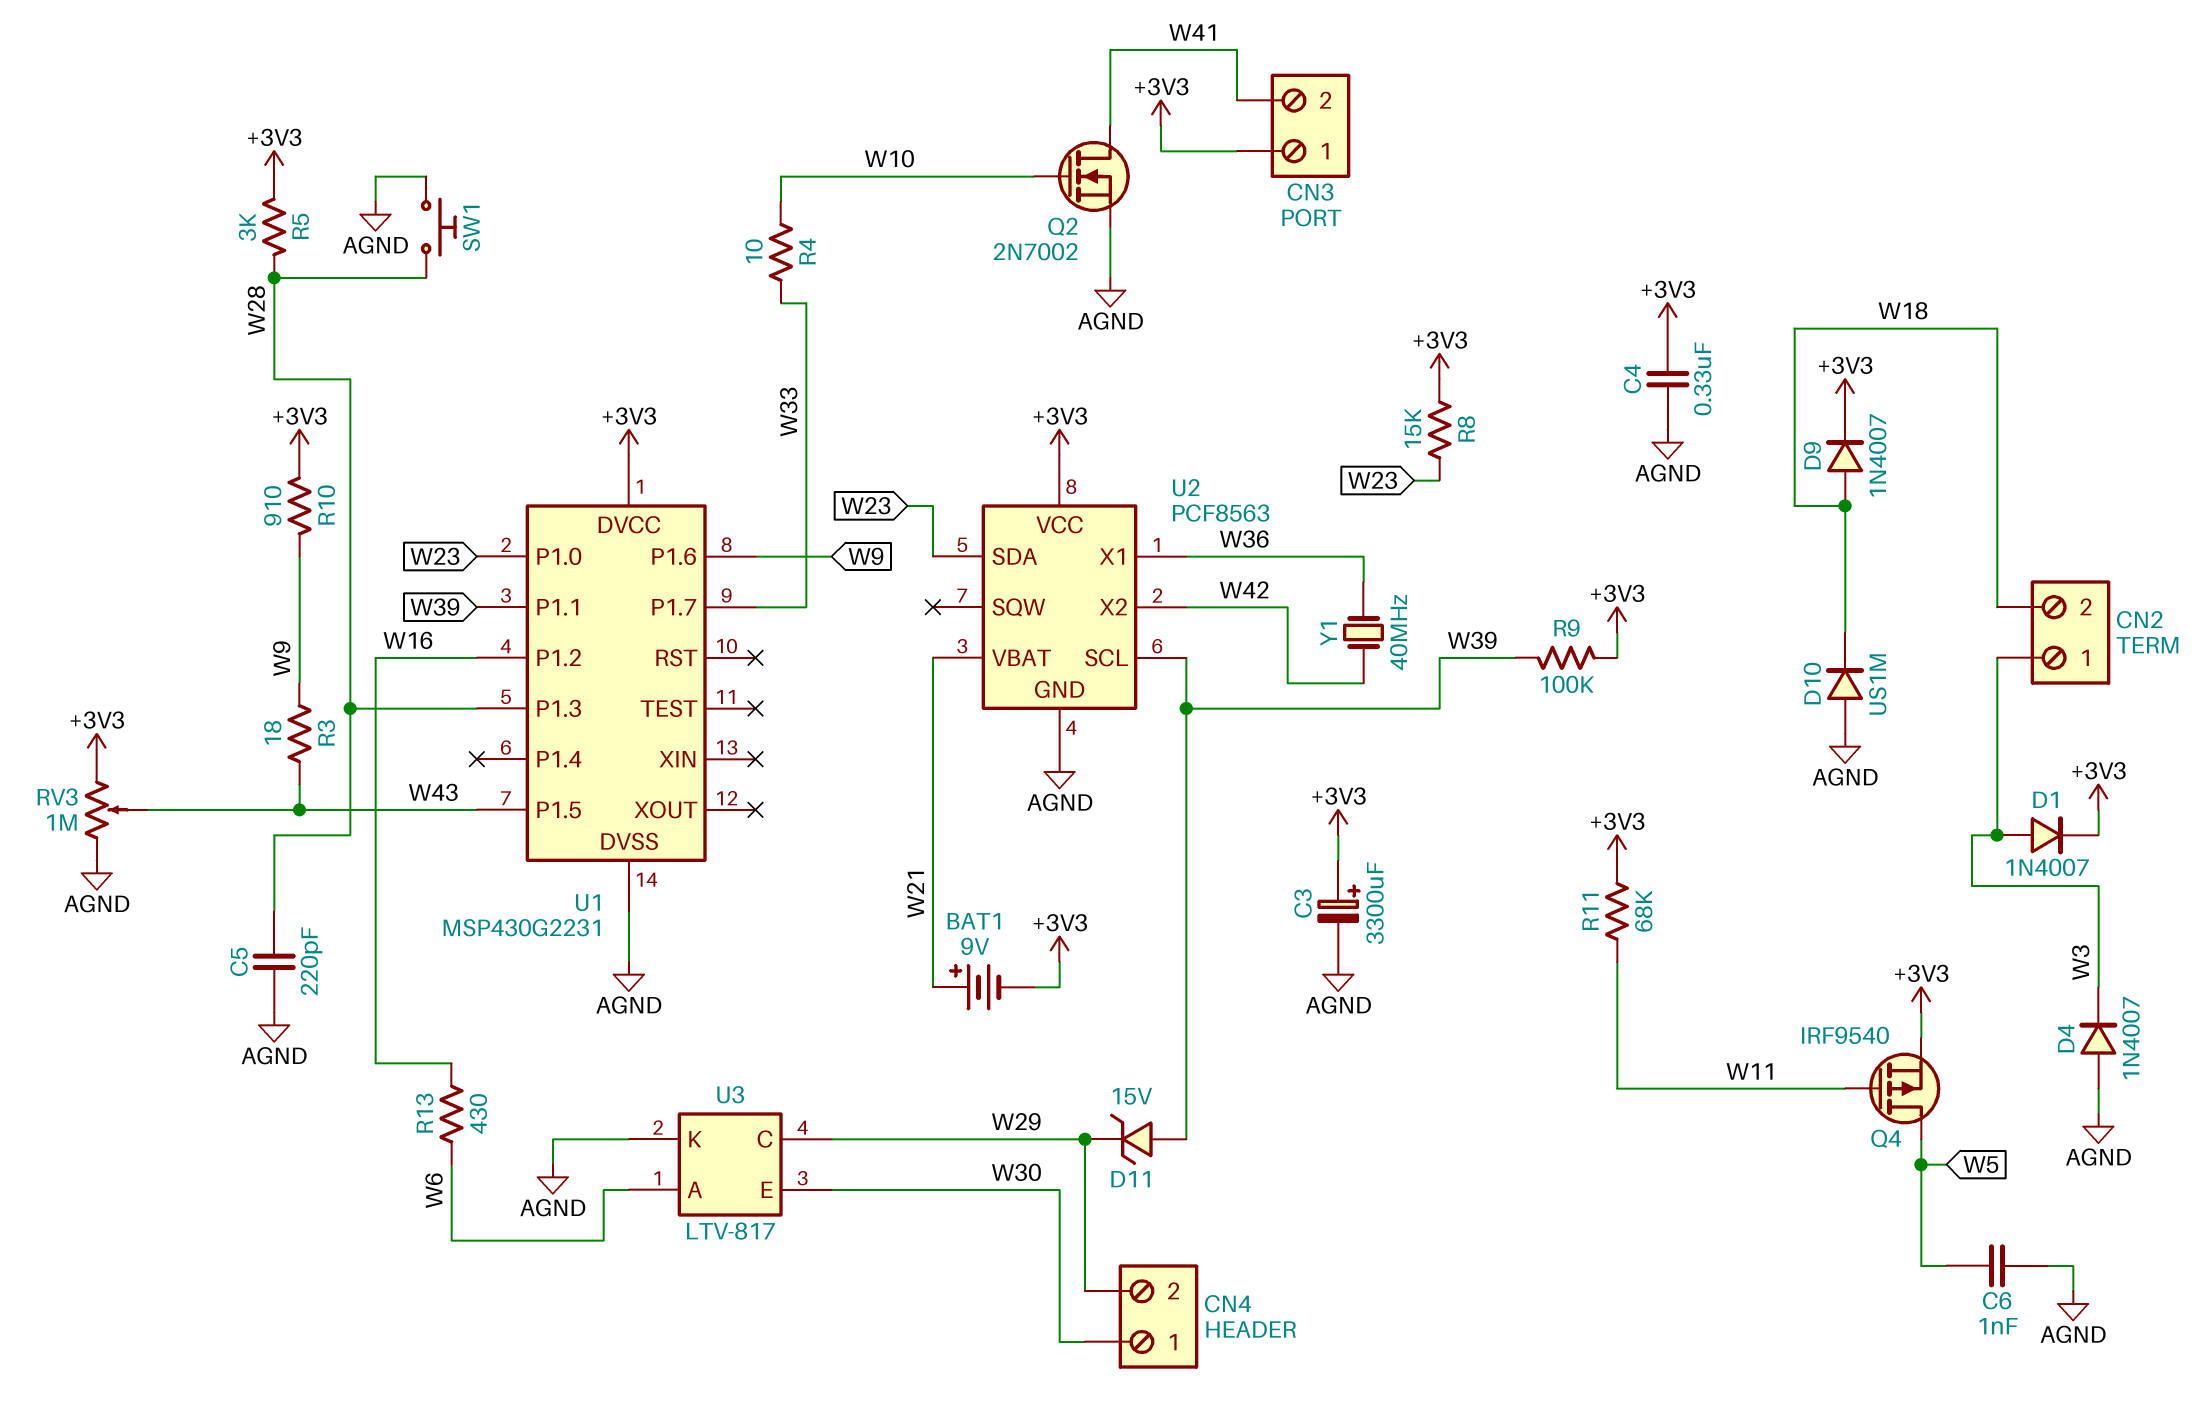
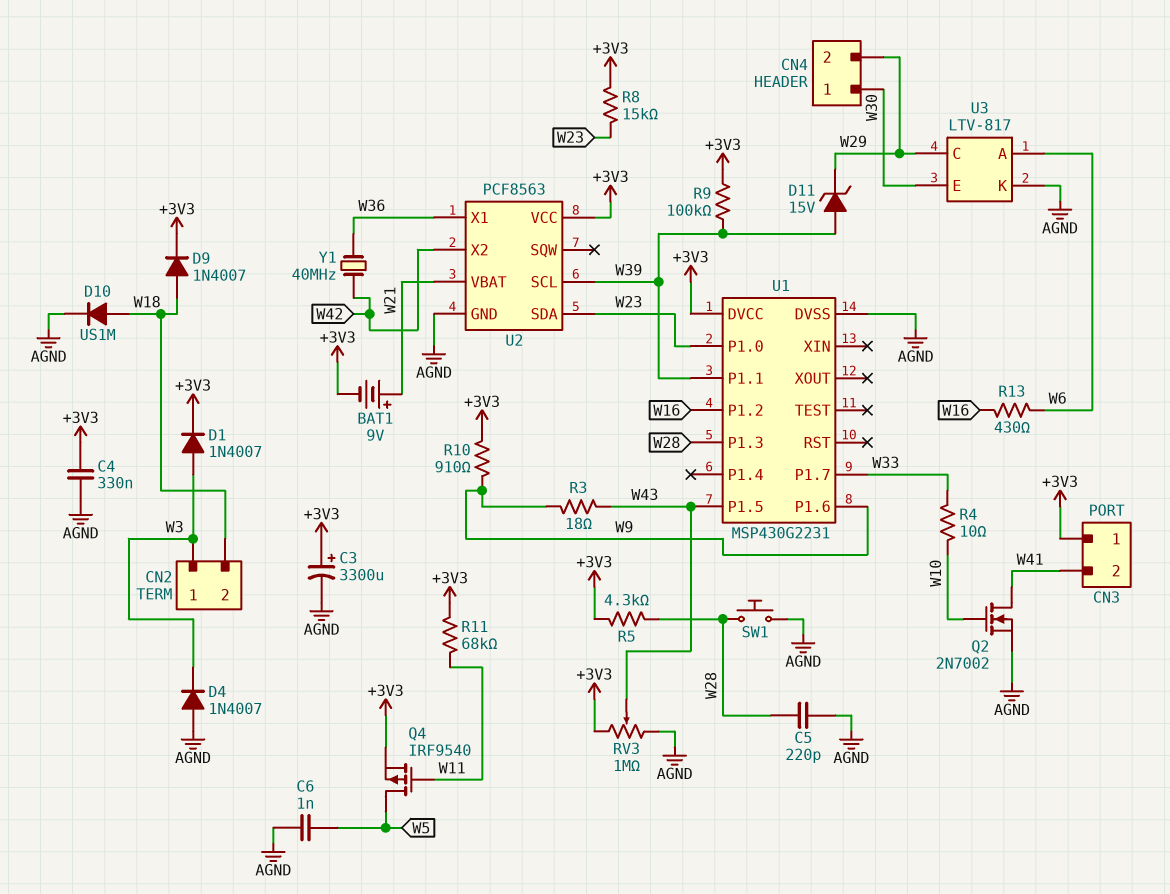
D10: diode US1M (A AGND, K W18) -> diode US1M (A W18, K AGND)
R5: 3k (+3V3, W28) -> 4.3k (+3V3, W28)

